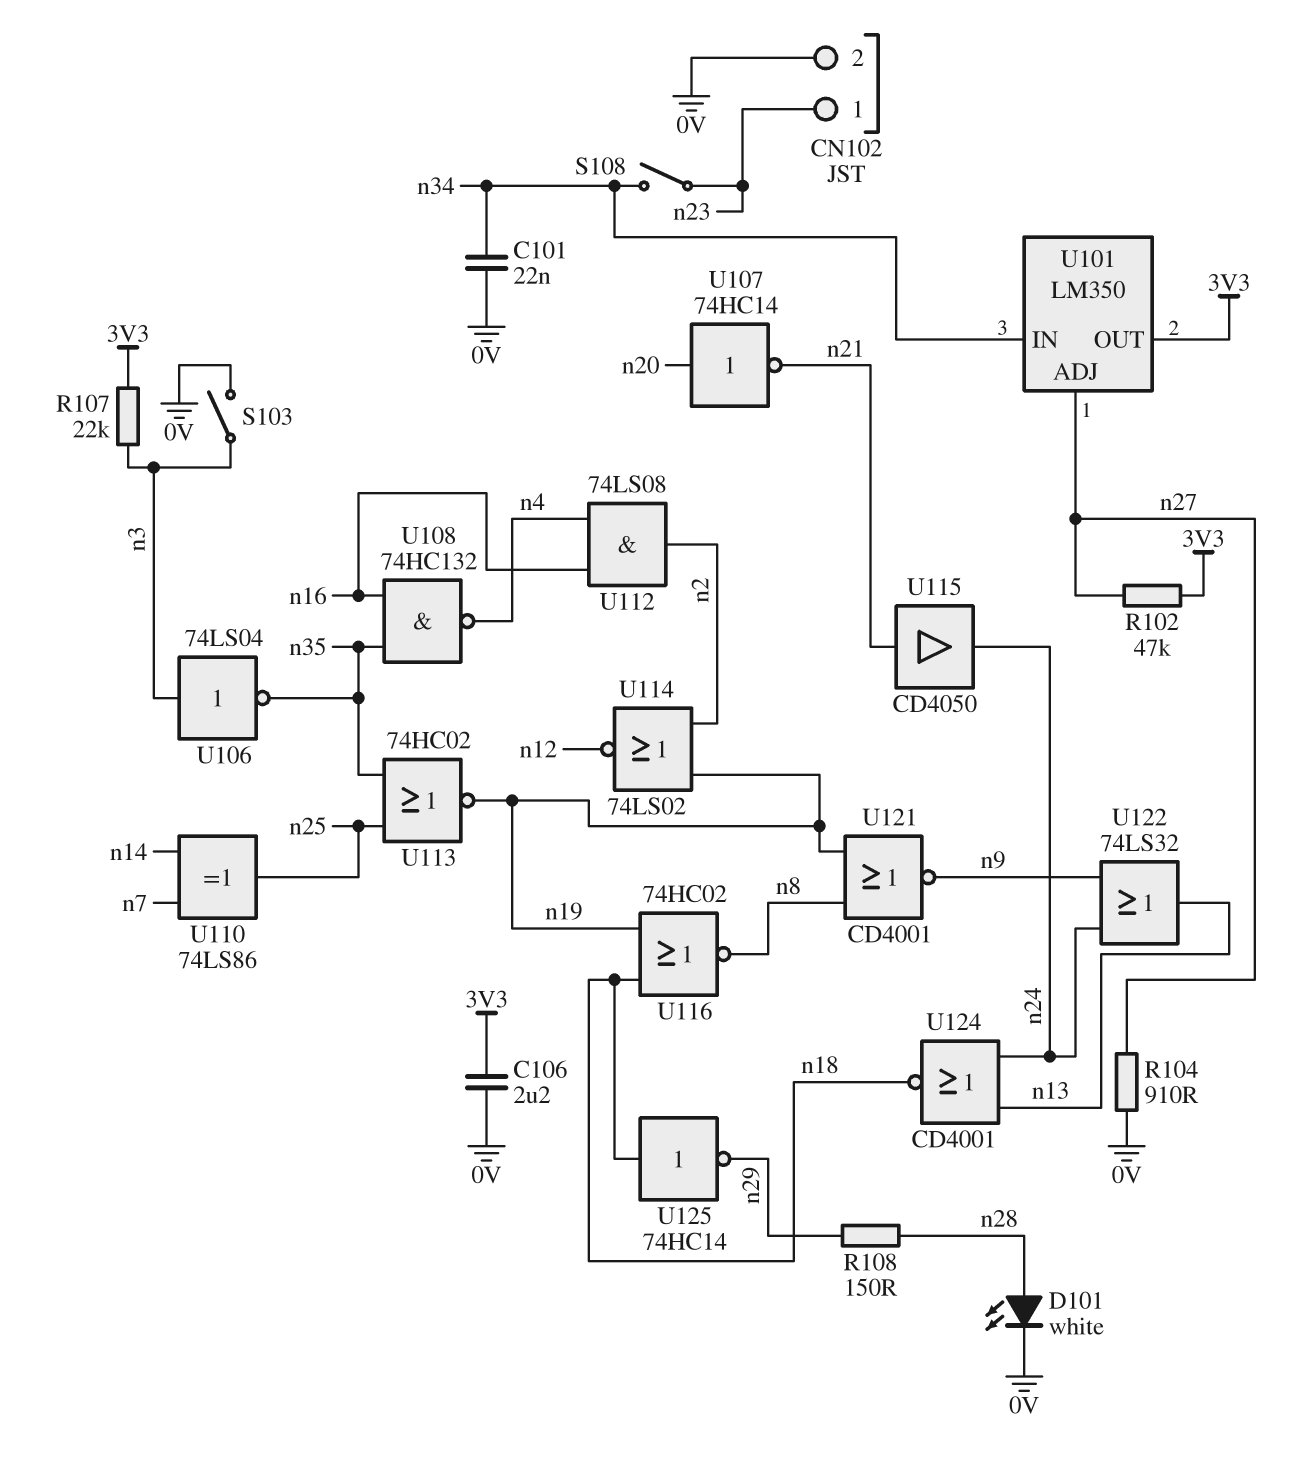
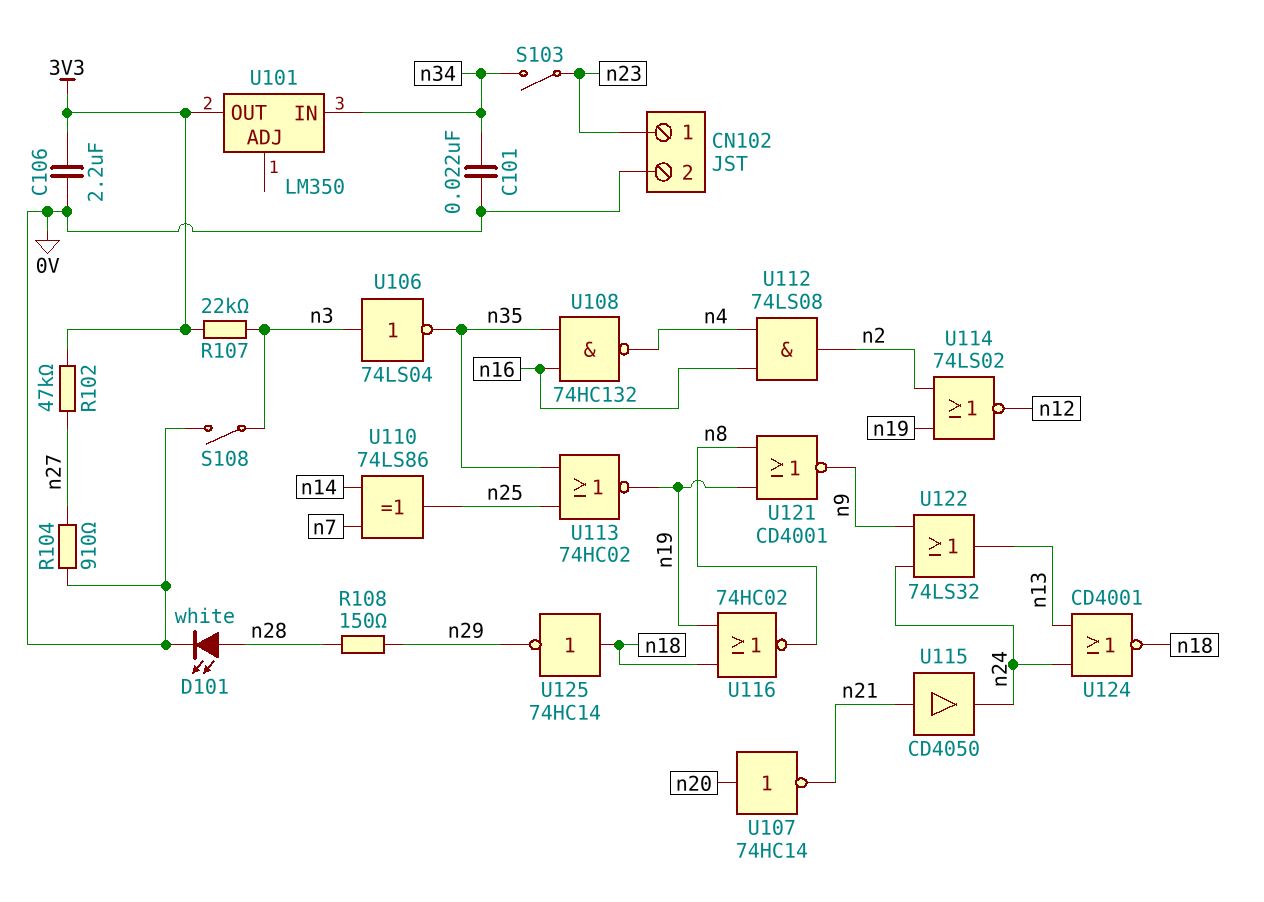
S103: switch (0V, n3) -> switch (n23, n34)
S108: switch (n23, n34) -> switch (0V, n3)
U101 pin ADJ: n27 -> none

